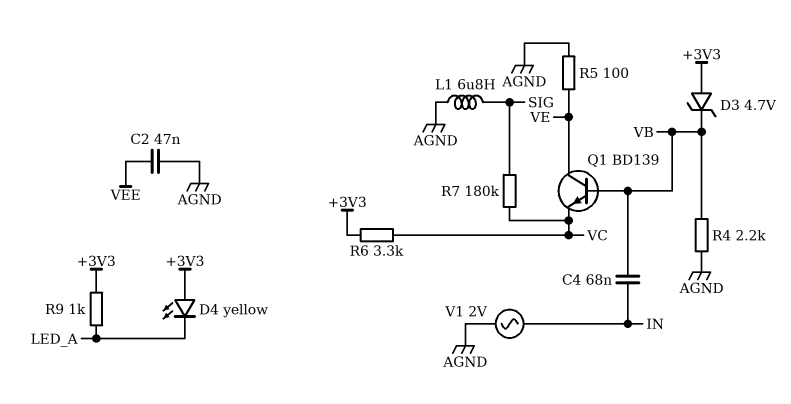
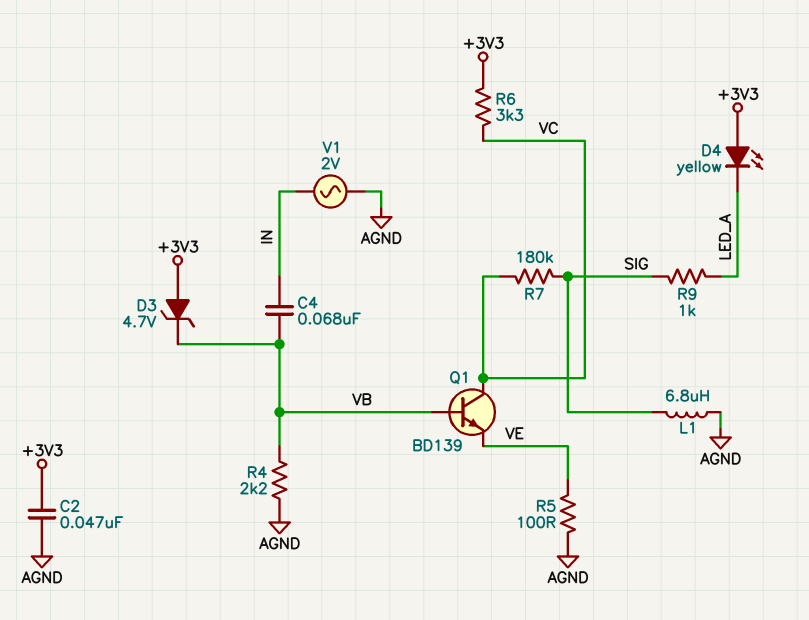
C2: 47nF (AGND, VEE) -> 47nF (+3V3, AGND)
Q1: NPN BD139 (B VB, C VE, E VC) -> NPN BD139 (B VB, C VC, E VE)
R9: 1k (+3V3, LED_A) -> 1k (LED_A, SIG)

